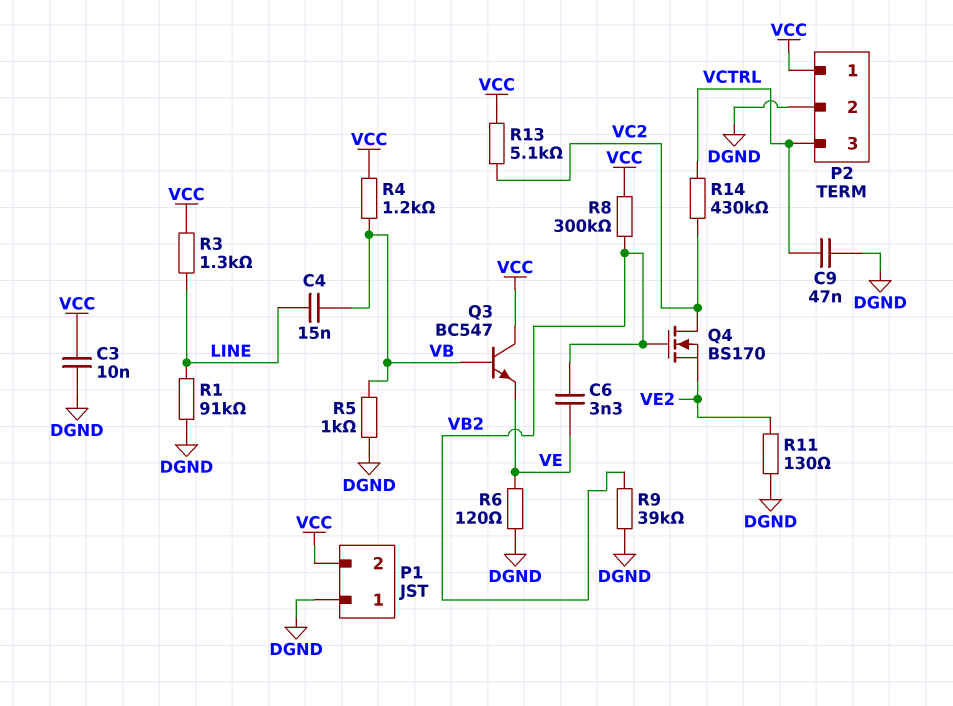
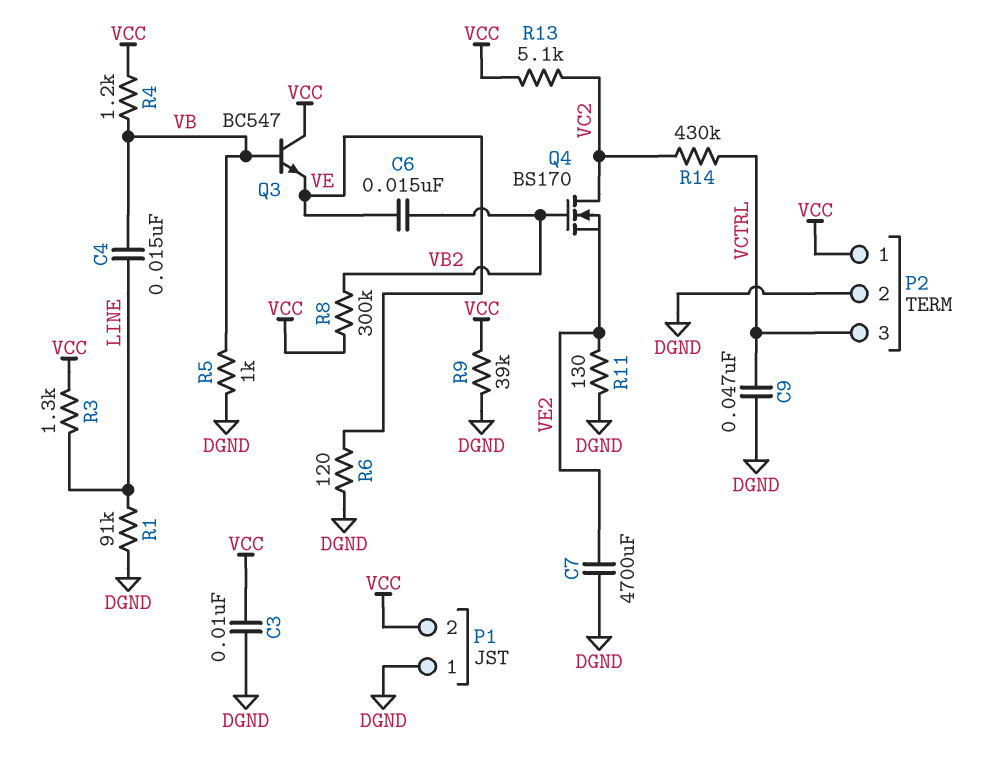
C6: 3.3nF (VB2, VE) -> 15nF (VB2, VE)
C7: none -> 4700uF (DGND, VE2)
R9: 39k (DGND, VB2) -> 39k (DGND, VCC)

